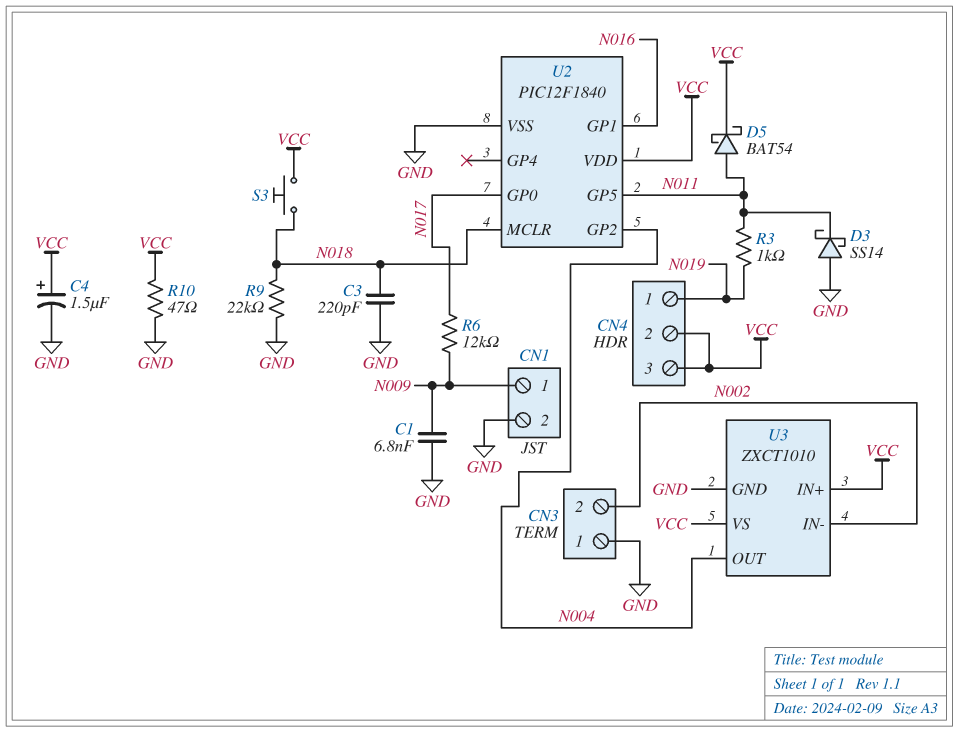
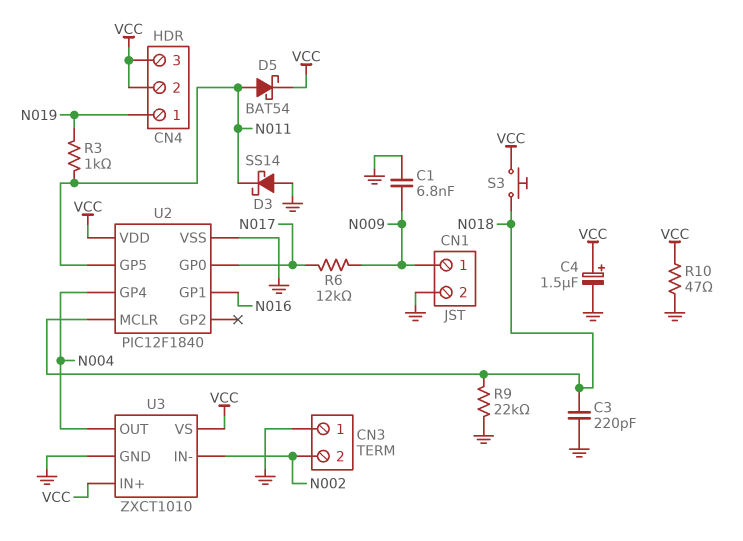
U2 pin GP2: N004 -> none
U2 pin GP4: none -> N004

